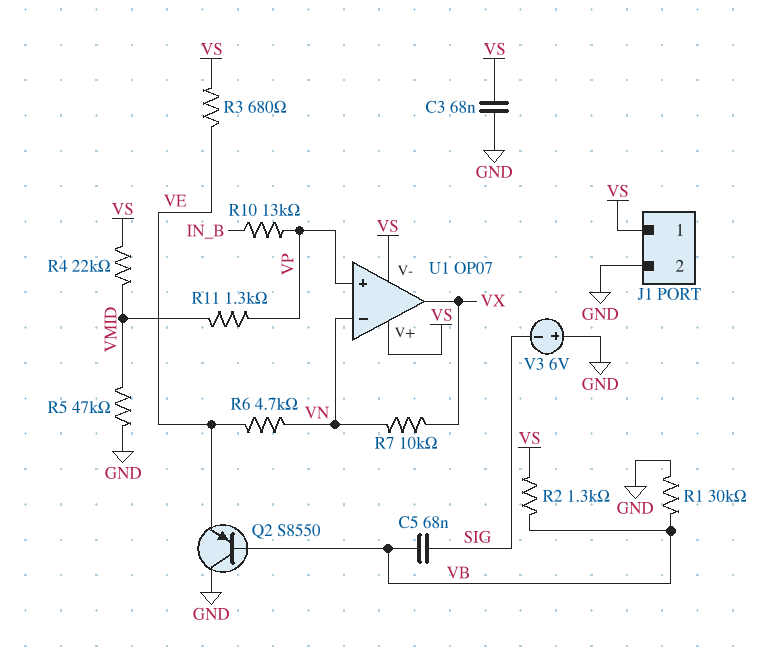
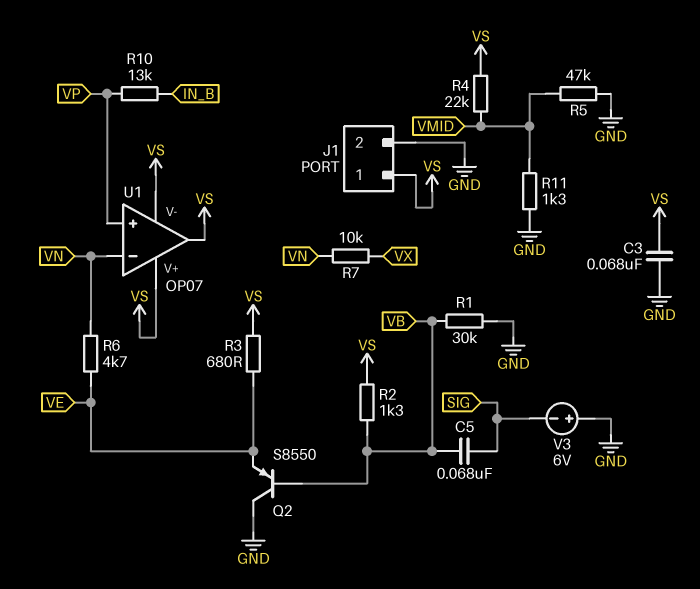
R11: 1.3k (VMID, VP) -> 1.3k (GND, VMID)
U1 pin out: VX -> VS

